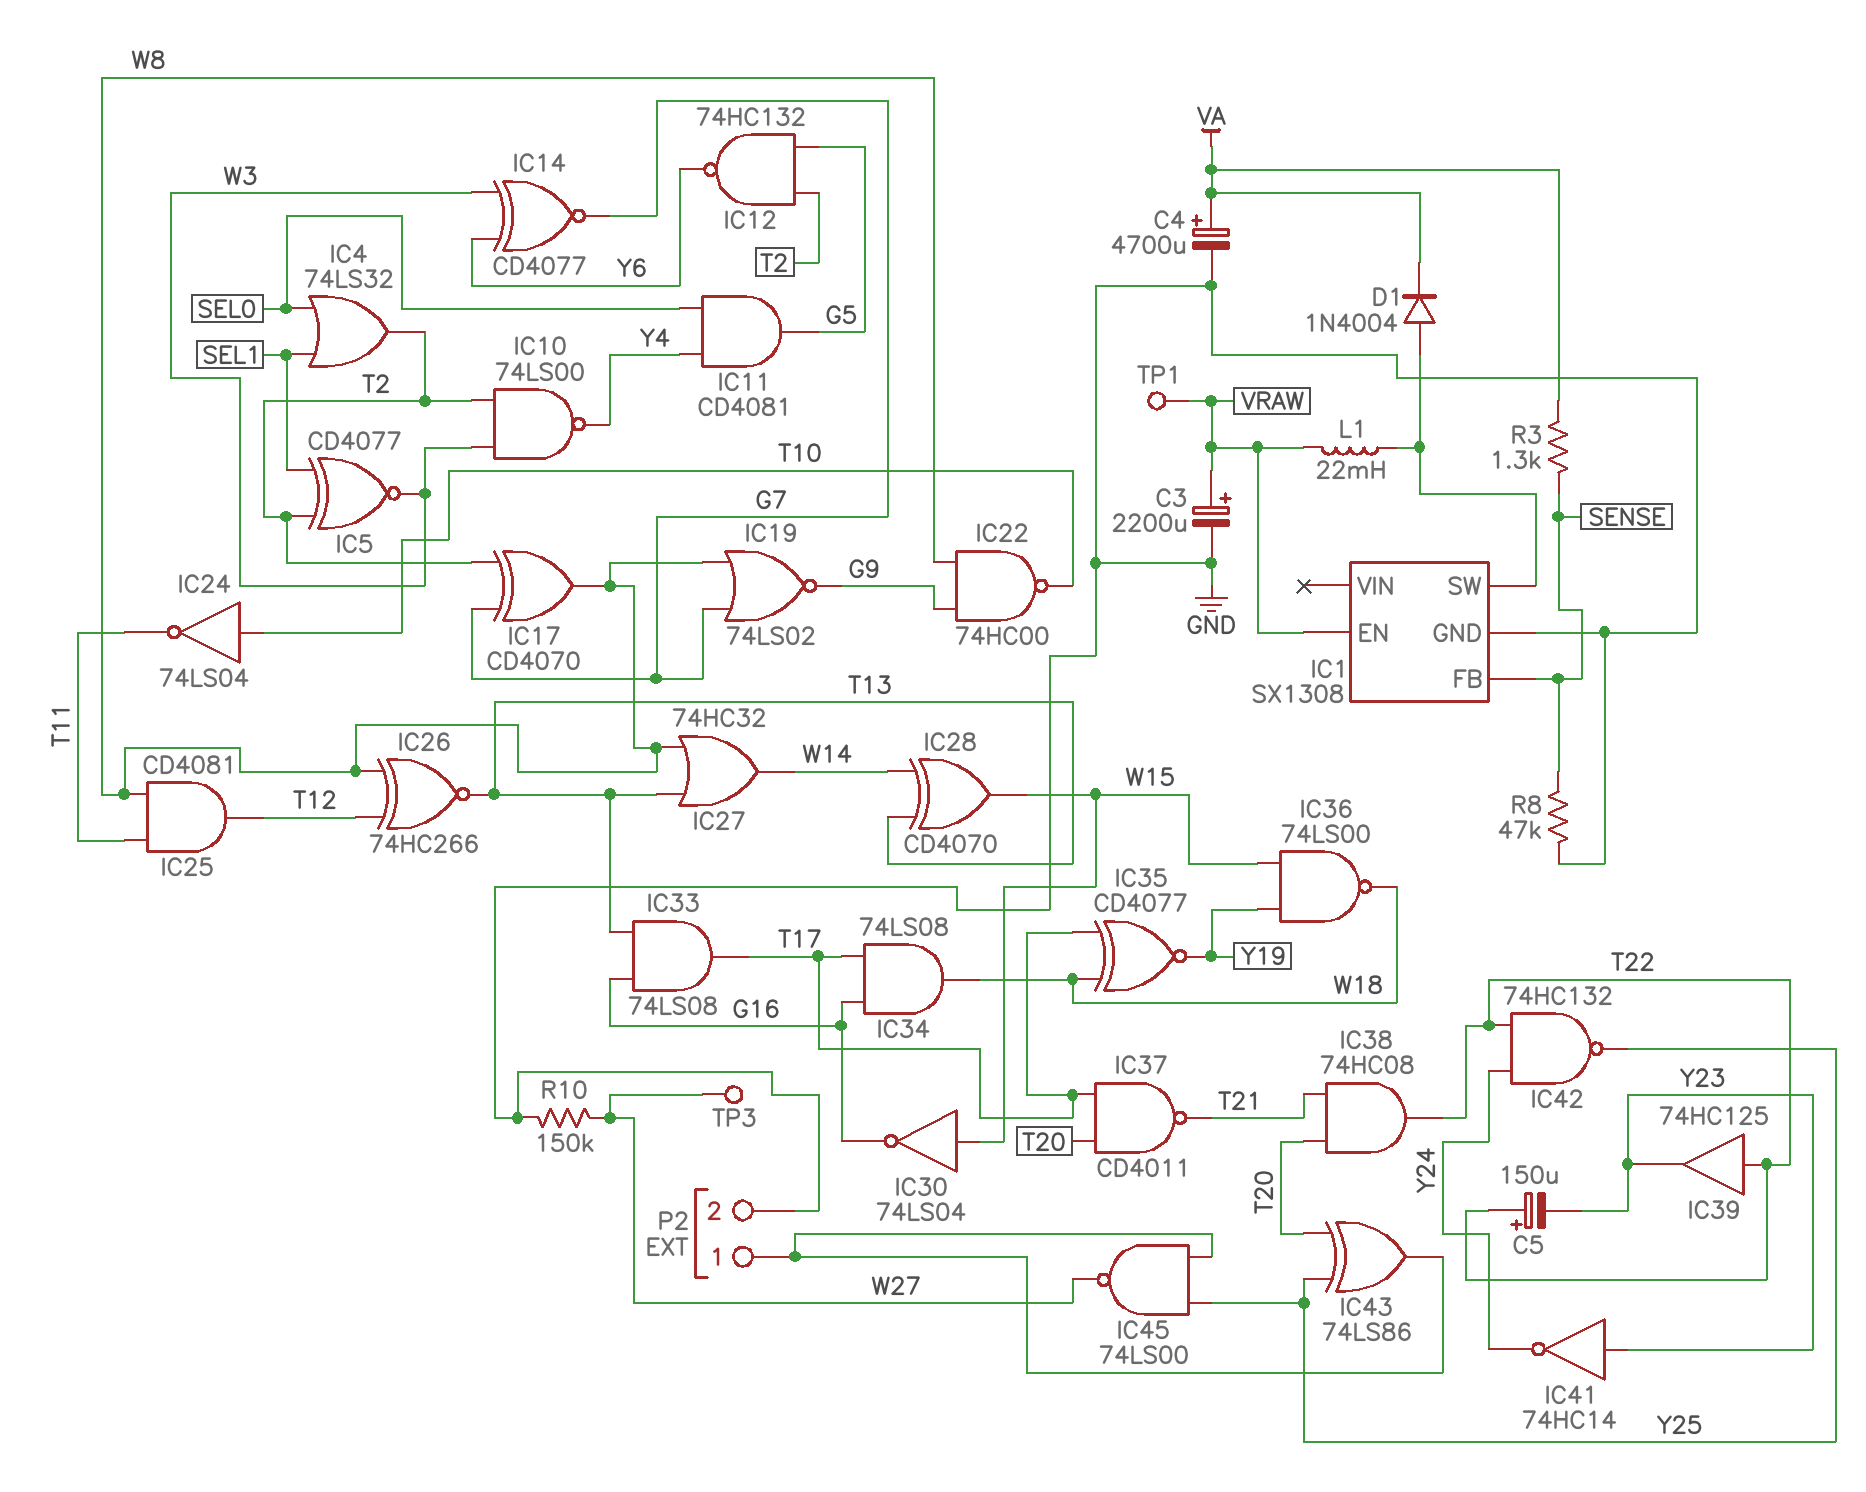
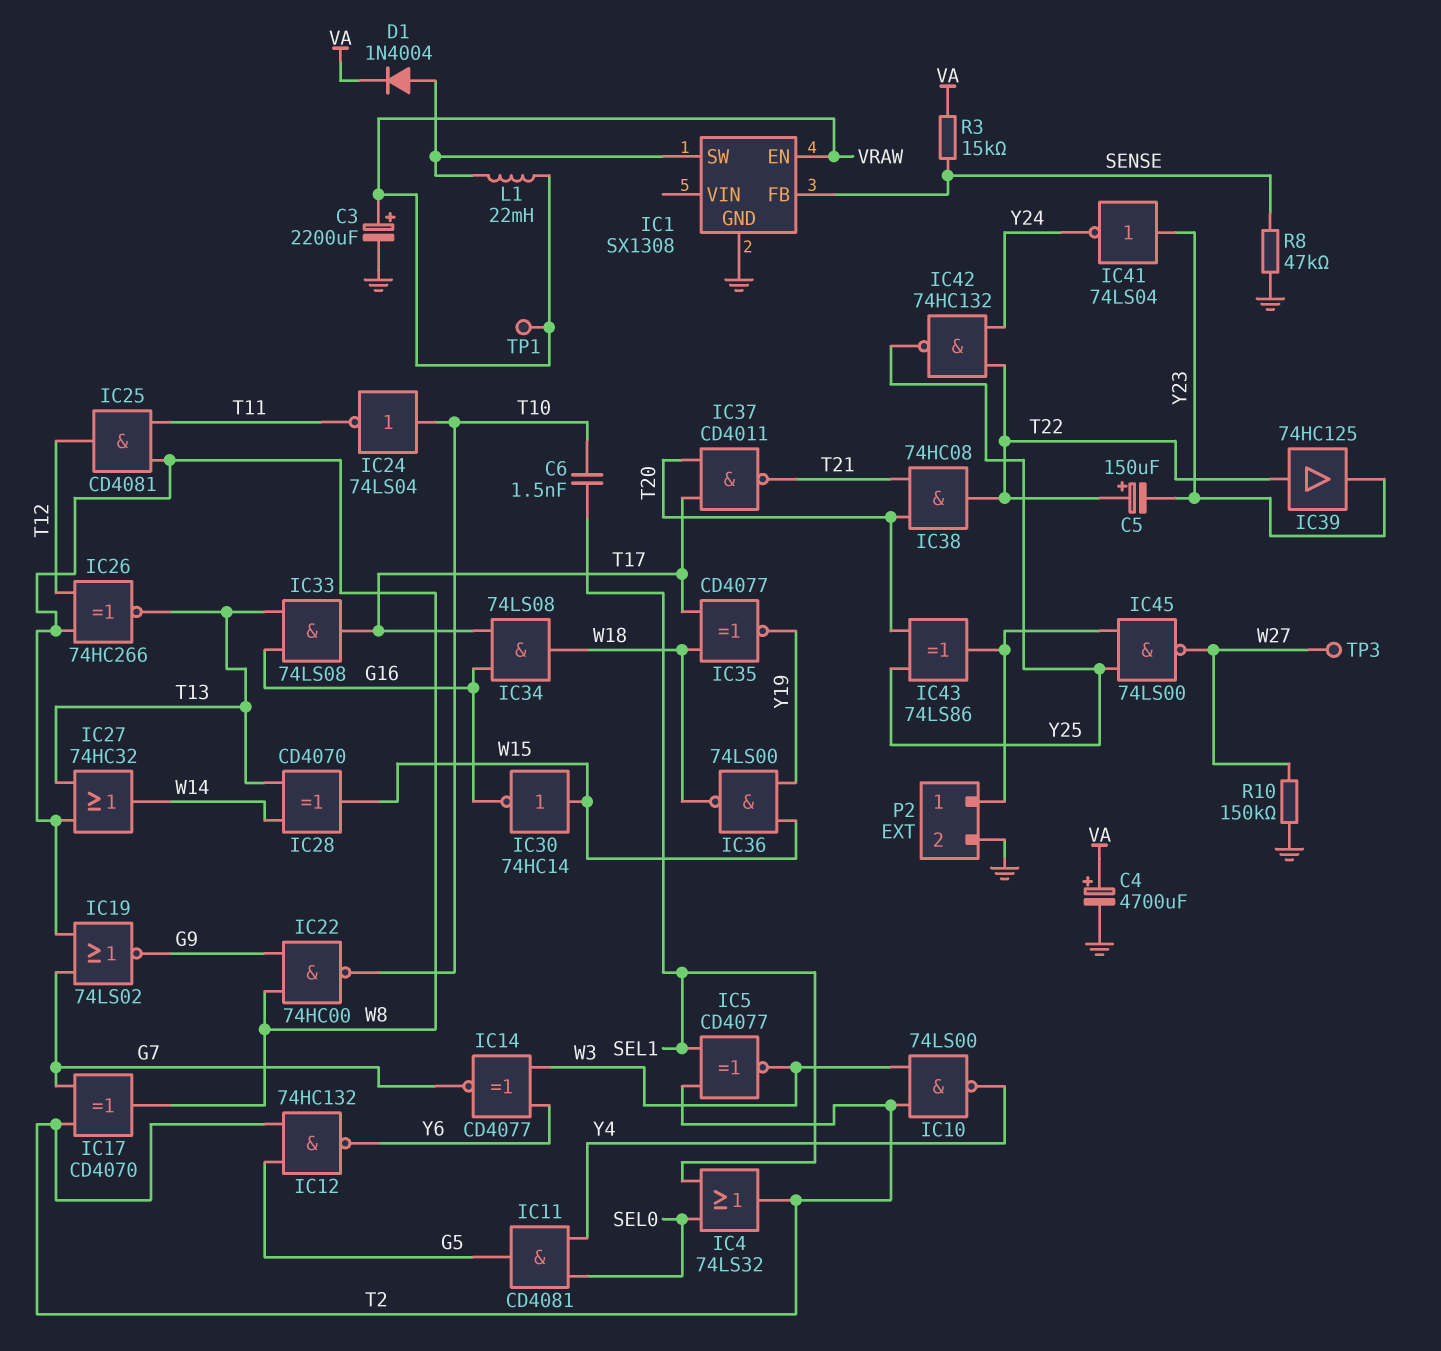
C6: none -> 1.5nF (SEL1, T10)
IC30: NOT 74LS04 (in W15, out G16) -> NOT 74HC14 (in W15, out G16)
IC41: NOT 74HC14 (in Y23, out Y24) -> NOT 74LS04 (in Y23, out Y24)
R3: 1.3k (SENSE, VA) -> 15k (SENSE, VA)

